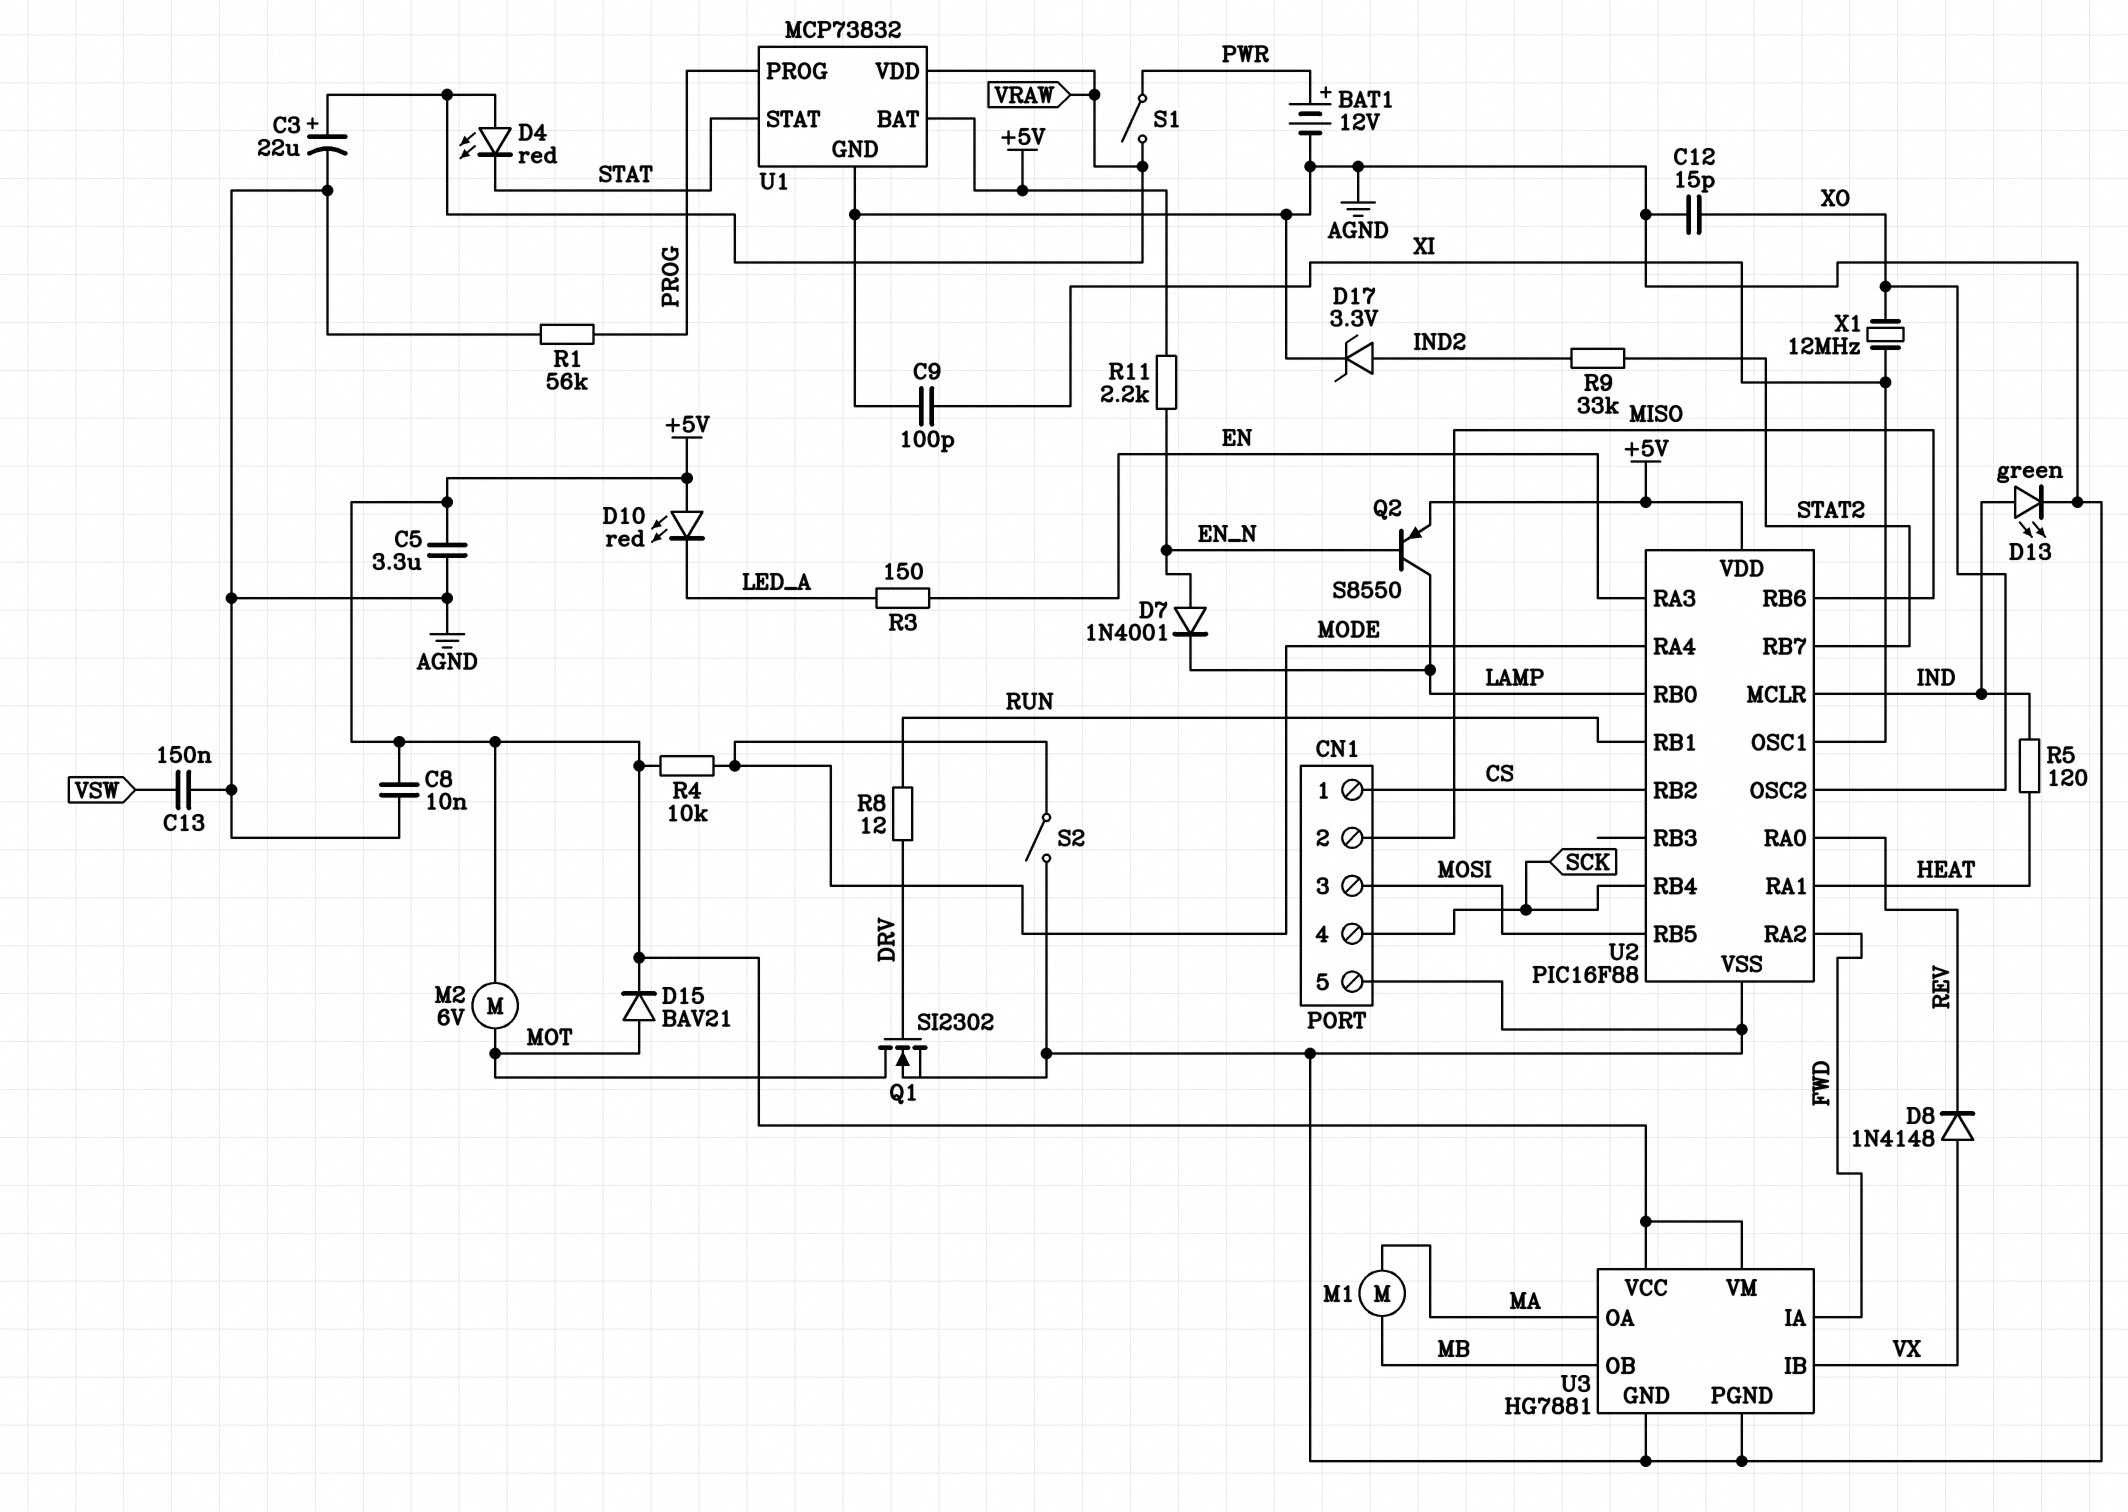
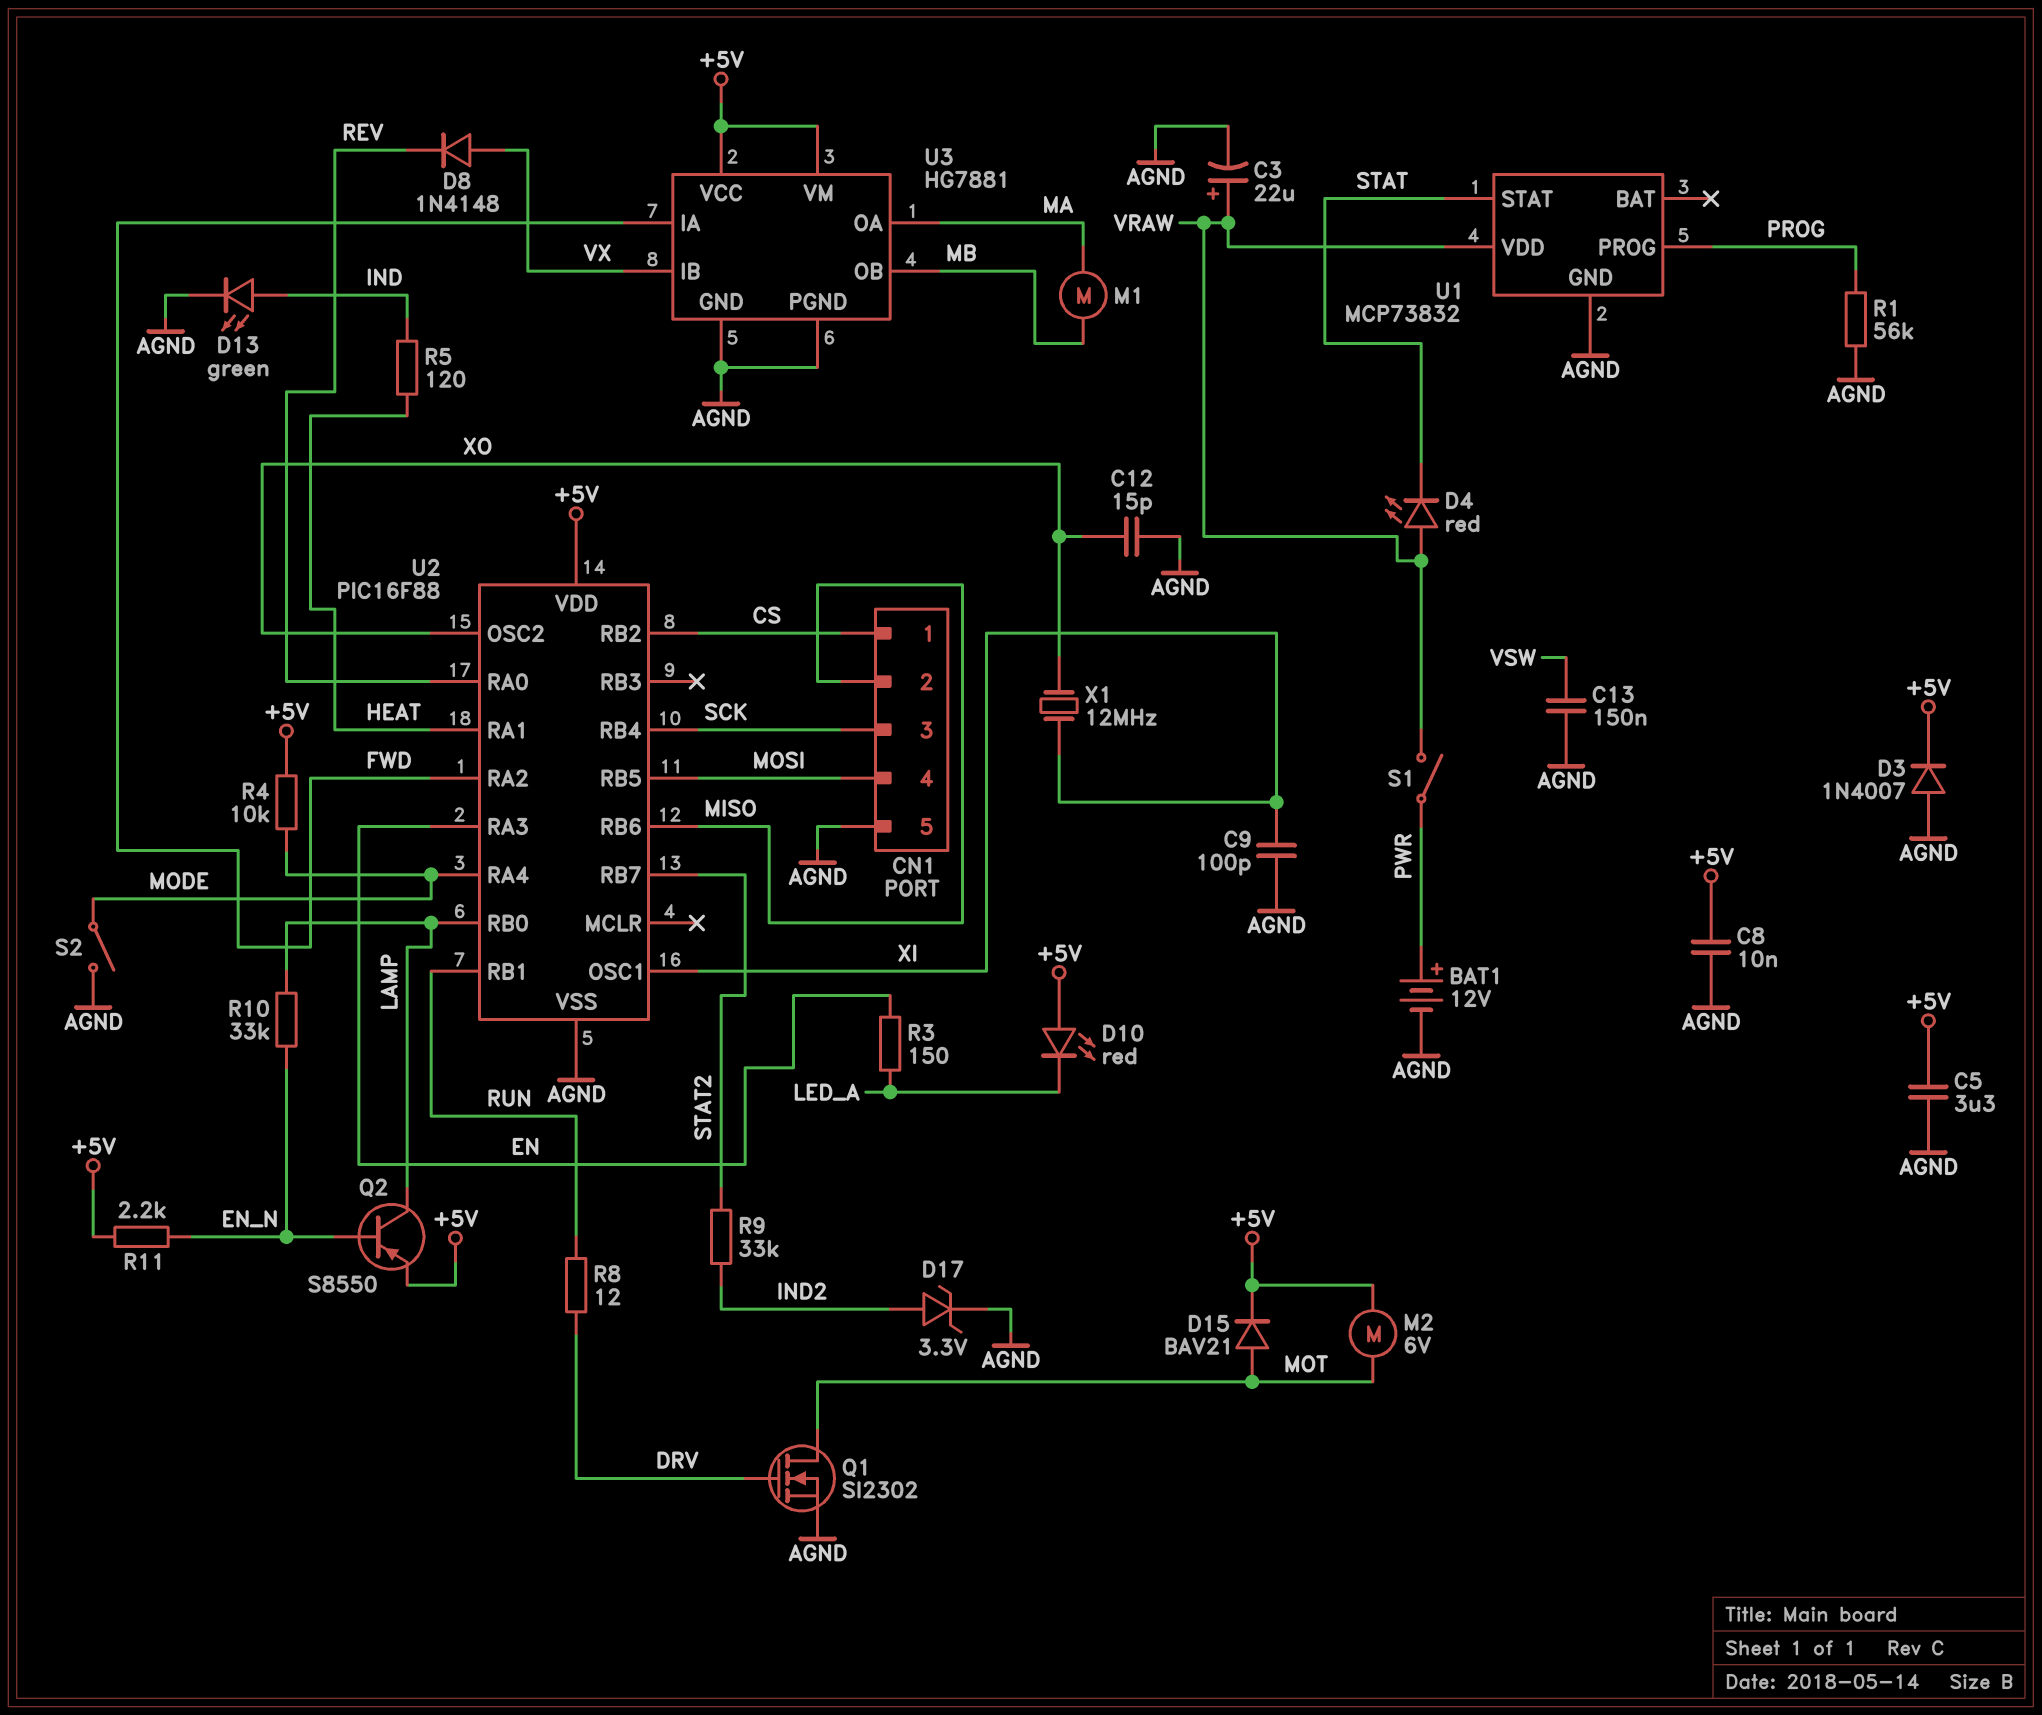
CN1 pin 3: MOSI -> SCK
CN1 pin 4: SCK -> MOSI
D3: none -> diode 1N4007 (A AGND, K +5V)
D7: diode 1N4001 (A EN_N, K LAMP) -> none
R10: none -> 33k (EN_N, LAMP)
U1 pin BAT: +5V -> none
U2 pin MCLR: IND -> none

